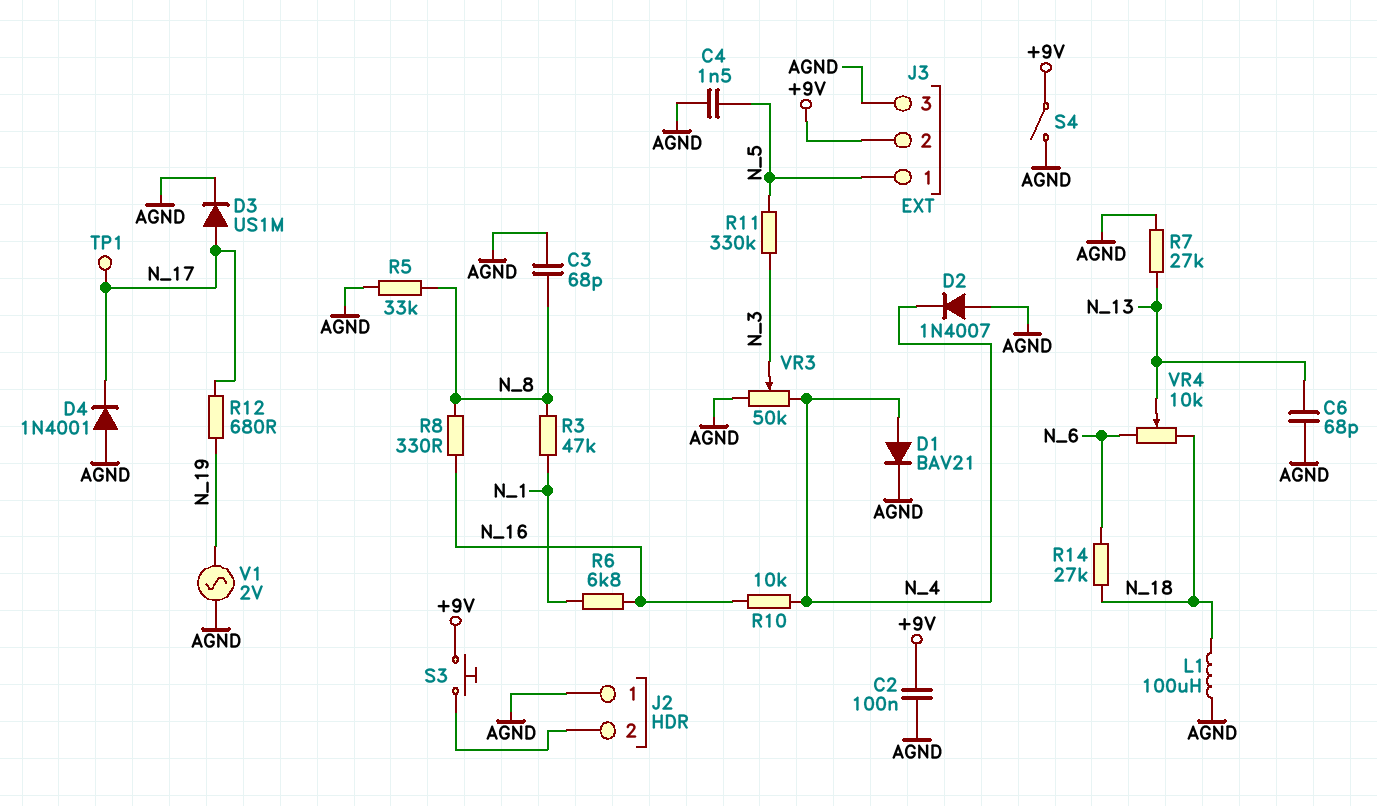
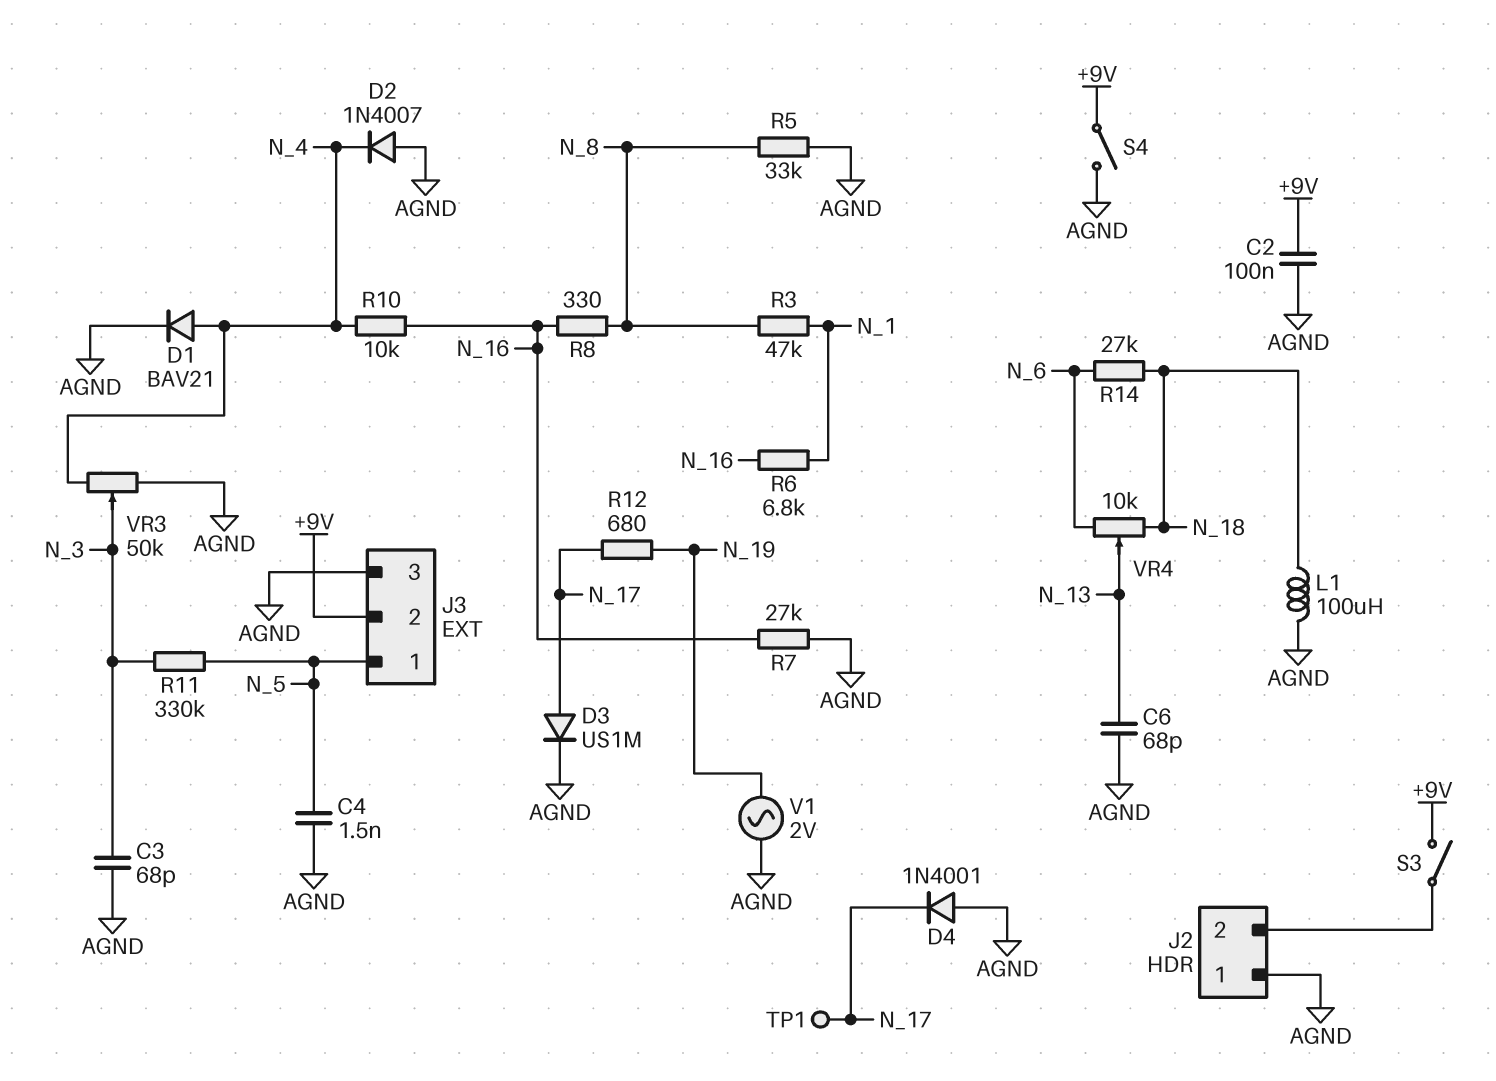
C3: 68pF (AGND, N_8) -> 68pF (AGND, N_3)
R7: 27k (AGND, N_13) -> 27k (AGND, N_16)
S3: button (+9V, J2/2) -> switch (+9V, J2/2)

